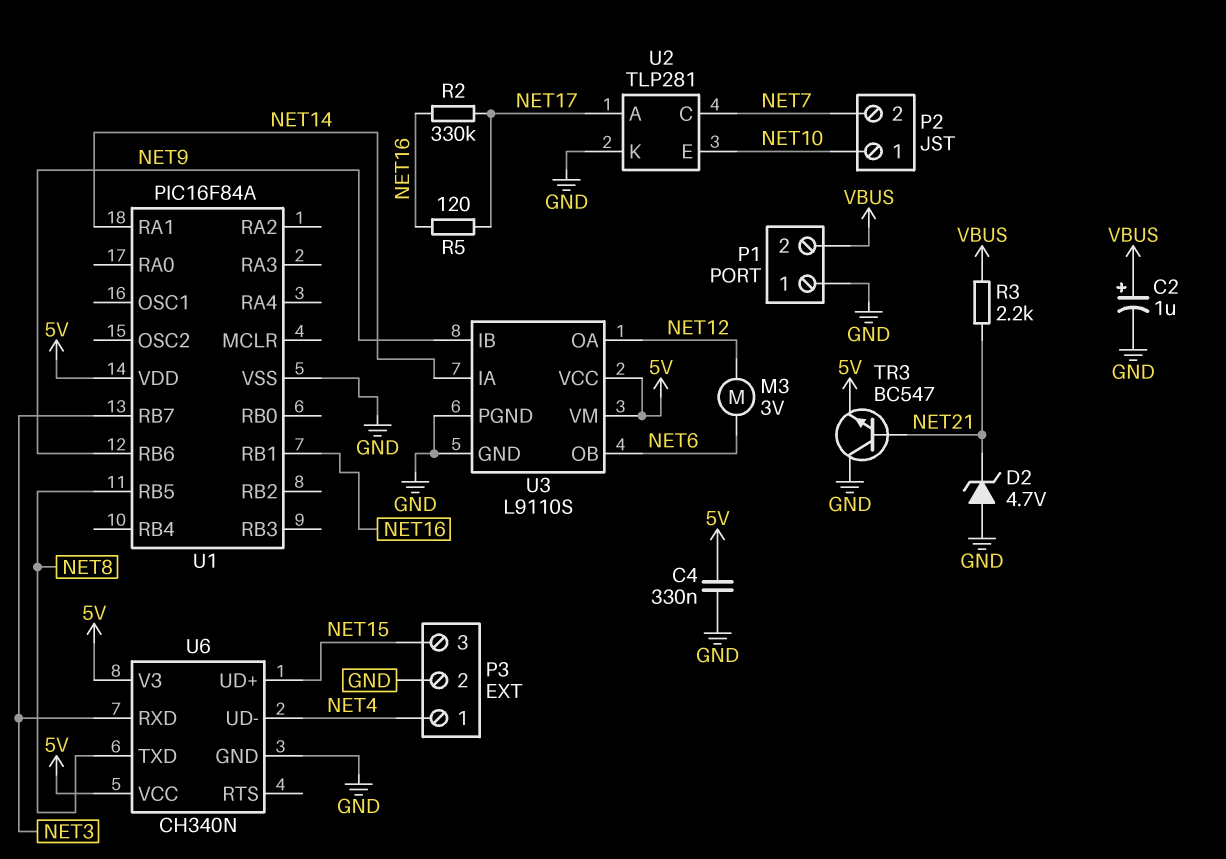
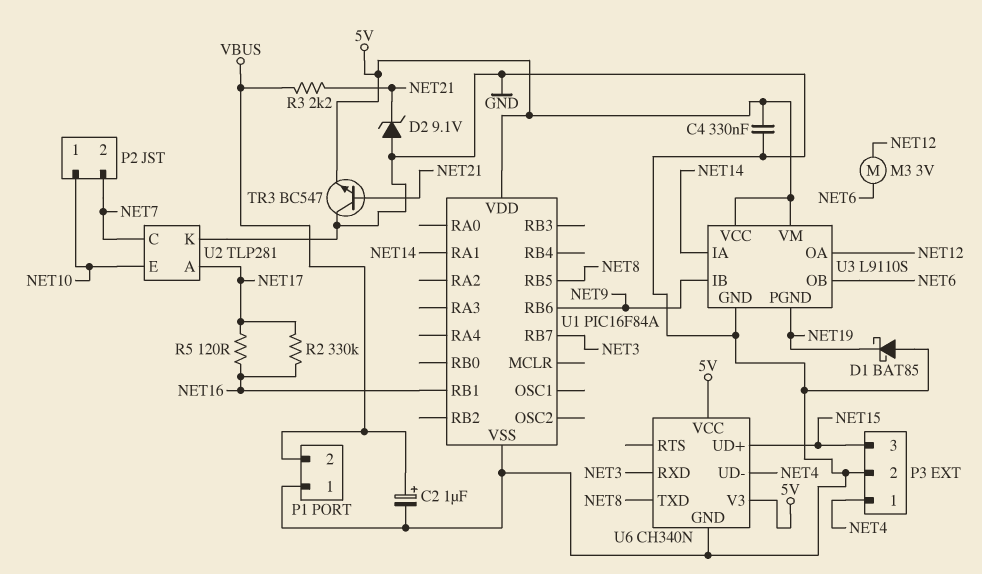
D1: none -> schottky BAT85 (A GND, K NET19)
D2: zener 4.7V (A GND, K NET21) -> zener 9.1V (A GND, K NET21)
U3 pin PGND: GND -> NET19

